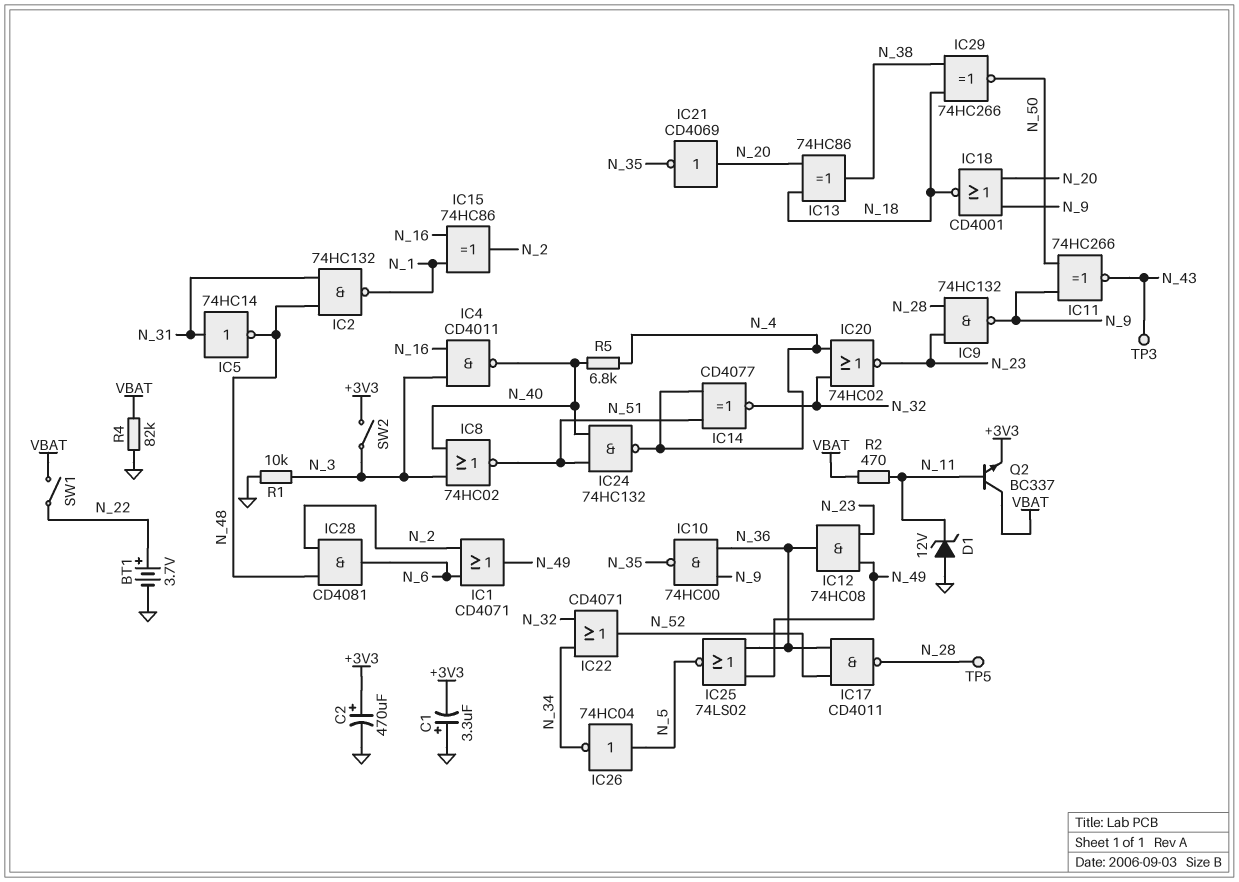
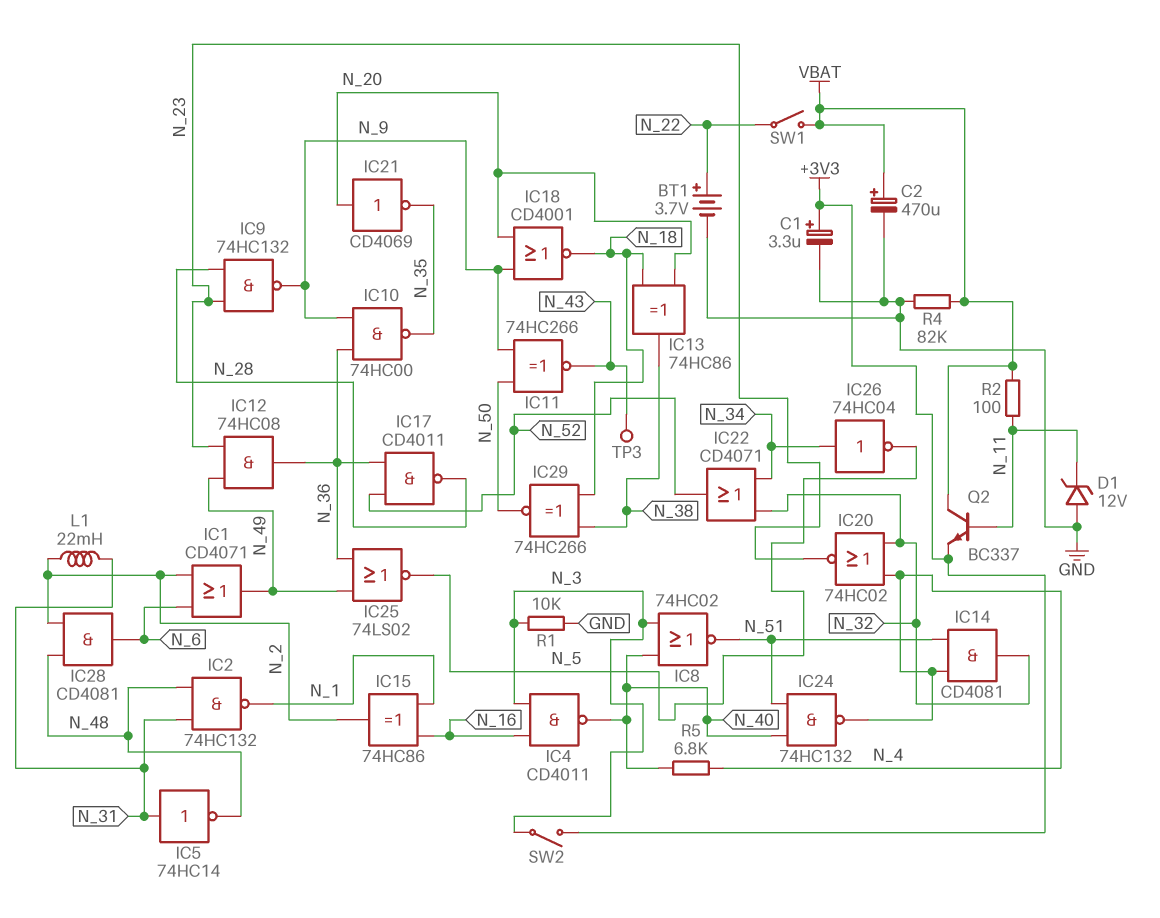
C1: 3.3uF (plus GND, minus +3V3) -> 3.3uF (plus +3V3, minus GND)
C2: 470uF (plus +3V3, minus GND) -> 470uF (plus VBAT, minus GND)
IC14: XNOR CD4077 (in N_4, in N_51, out N_32) -> AND CD4081 (in N_4, in N_51, out N_32)
IC26: NOT 74HC04 (in N_5, out N_34) -> NOT 74HC04 (in N_34, out N_5)
L1: none -> 22mH (N_2, N_31)
R2: 470 (N_11, VBAT) -> 100 (N_11, VBAT)
TP5: test point (N_28) -> none

